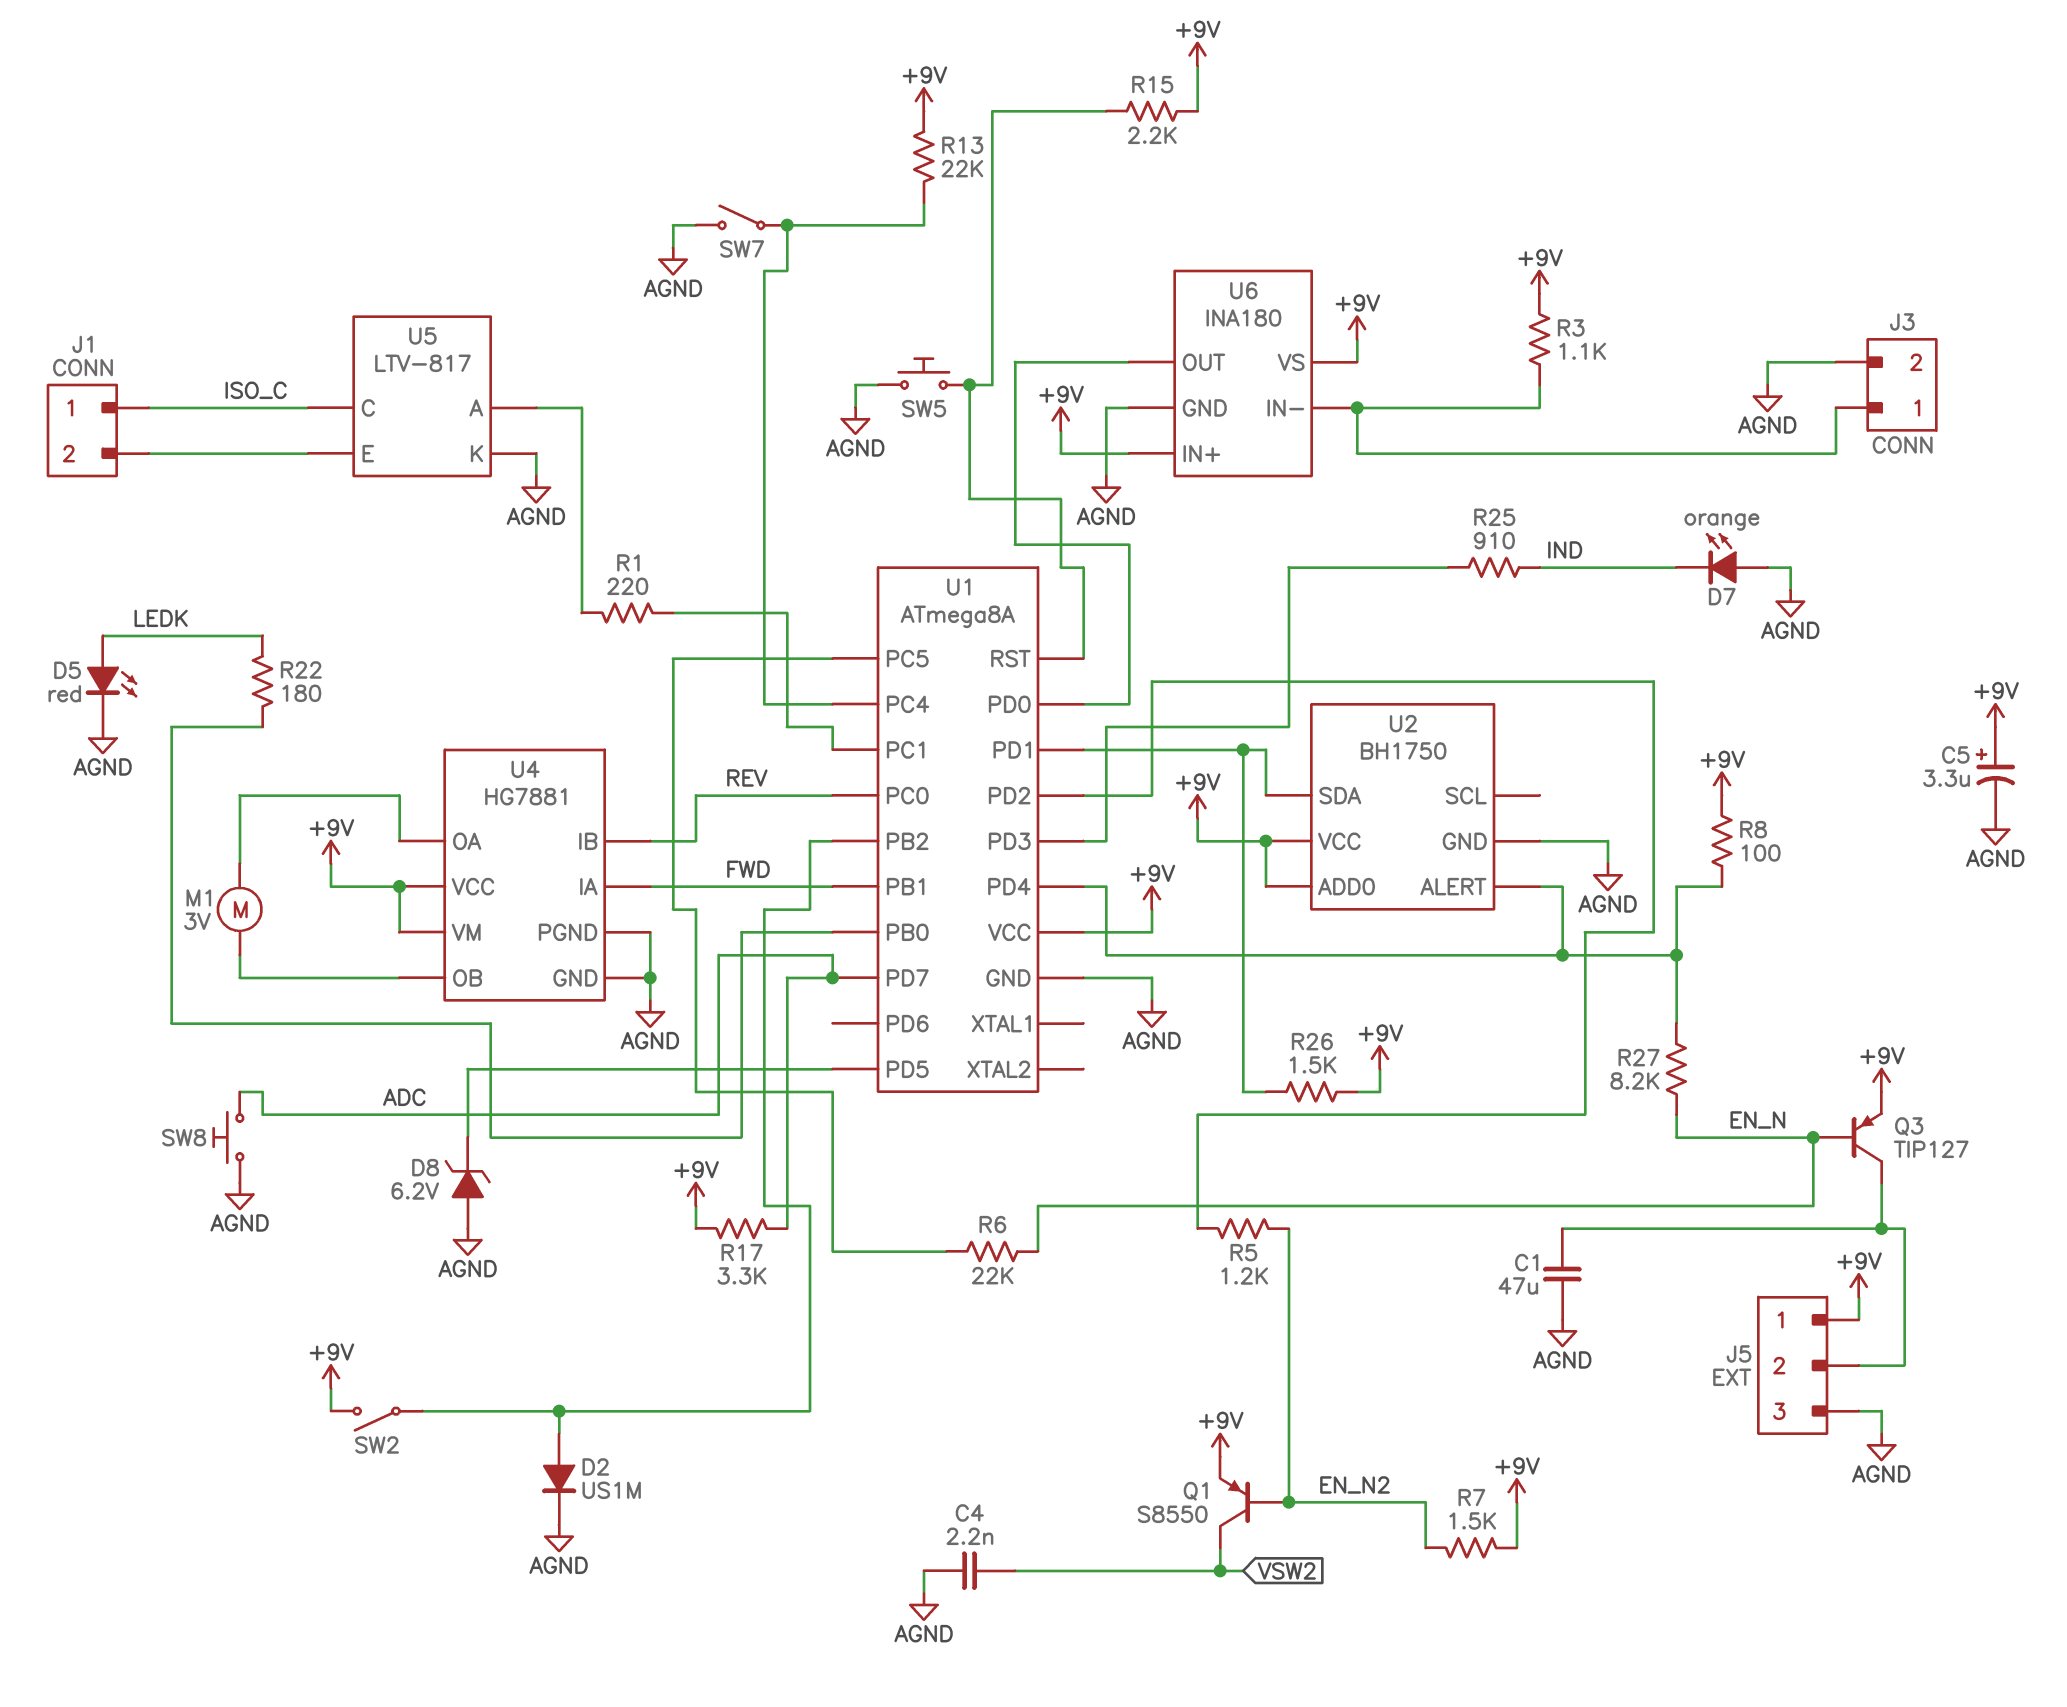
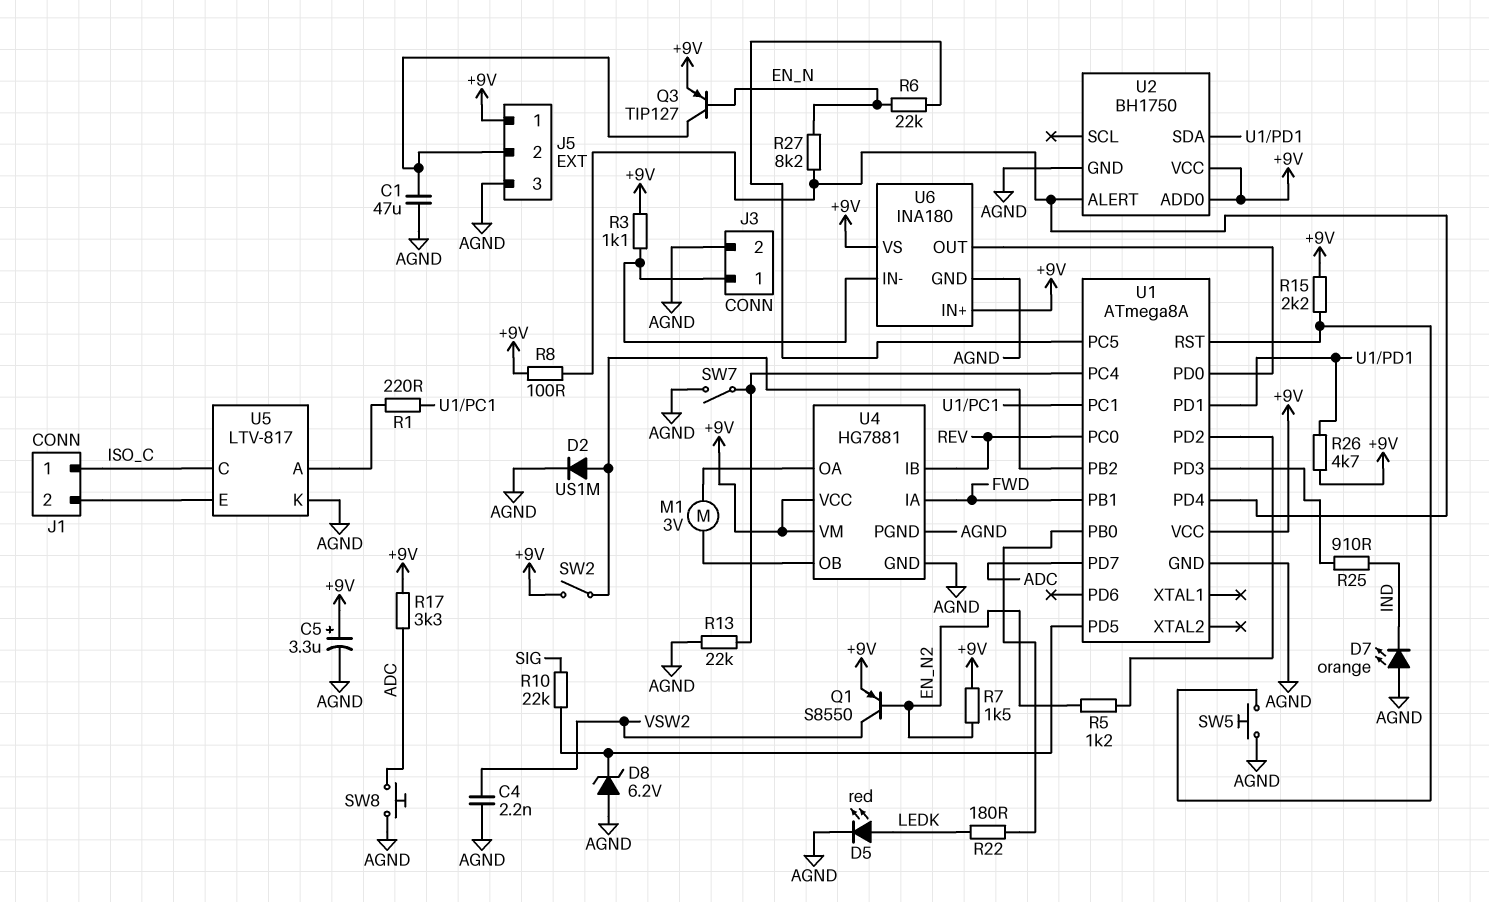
R10: none -> 22k (SIG, U1/PD5)
R13: 22k (+9V, U1/PC4) -> 22k (AGND, U1/PC4)
R26: 1.5k (+9V, U1/PD1) -> 4.7k (+9V, U1/PD1)

